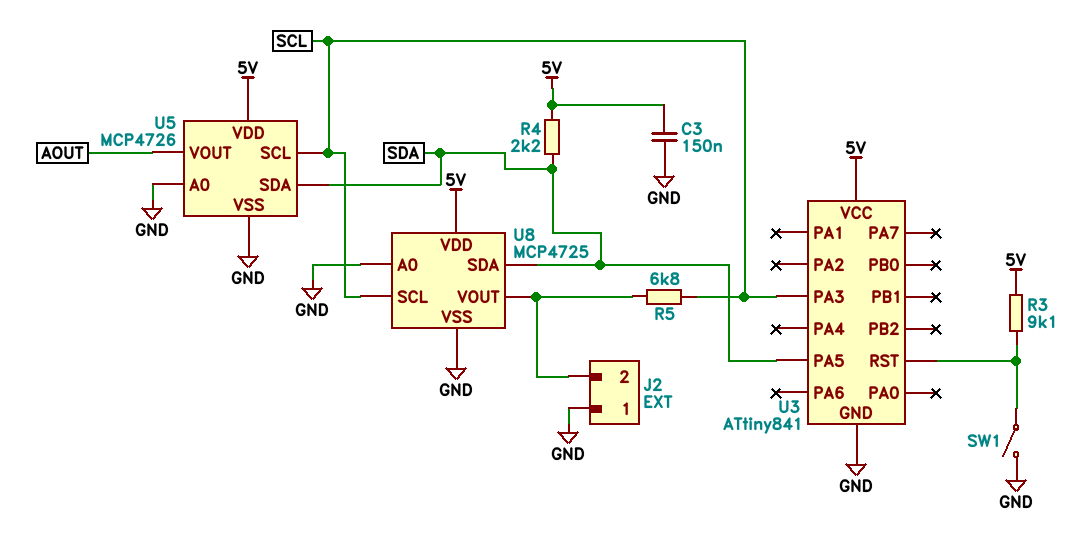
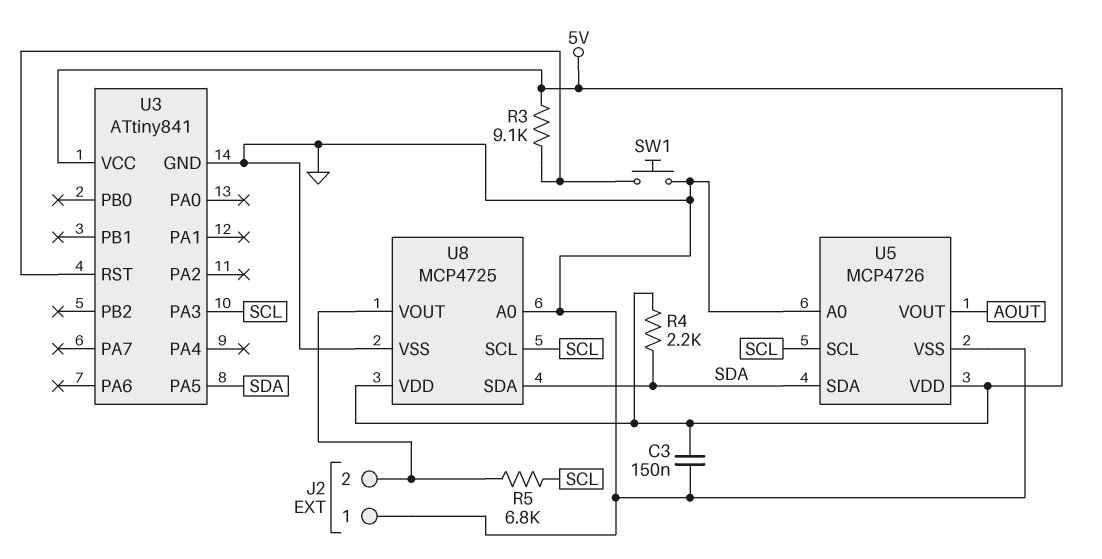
SW1: switch (GND, U3/RST) -> button (GND, U3/RST)

